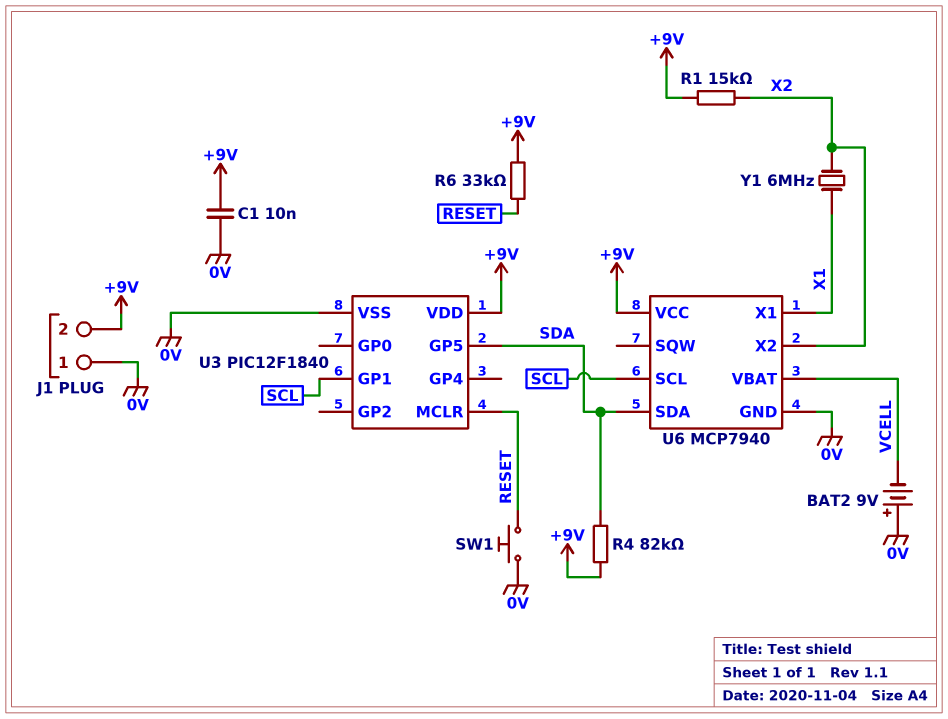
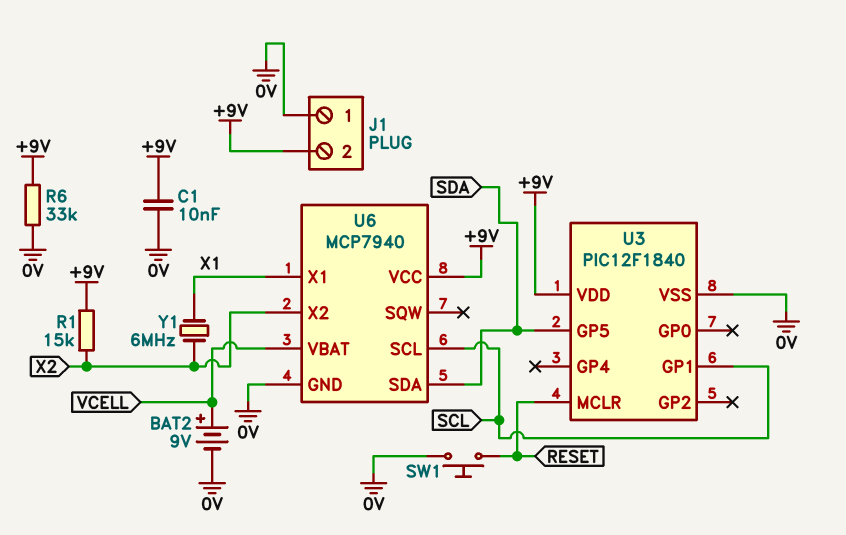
BAT2: 9V (plus 0V, minus VCELL) -> 9V (plus VCELL, minus 0V)
R4: 82k (+9V, SDA) -> none
R6: 33k (+9V, RESET) -> 33k (+9V, 0V)

